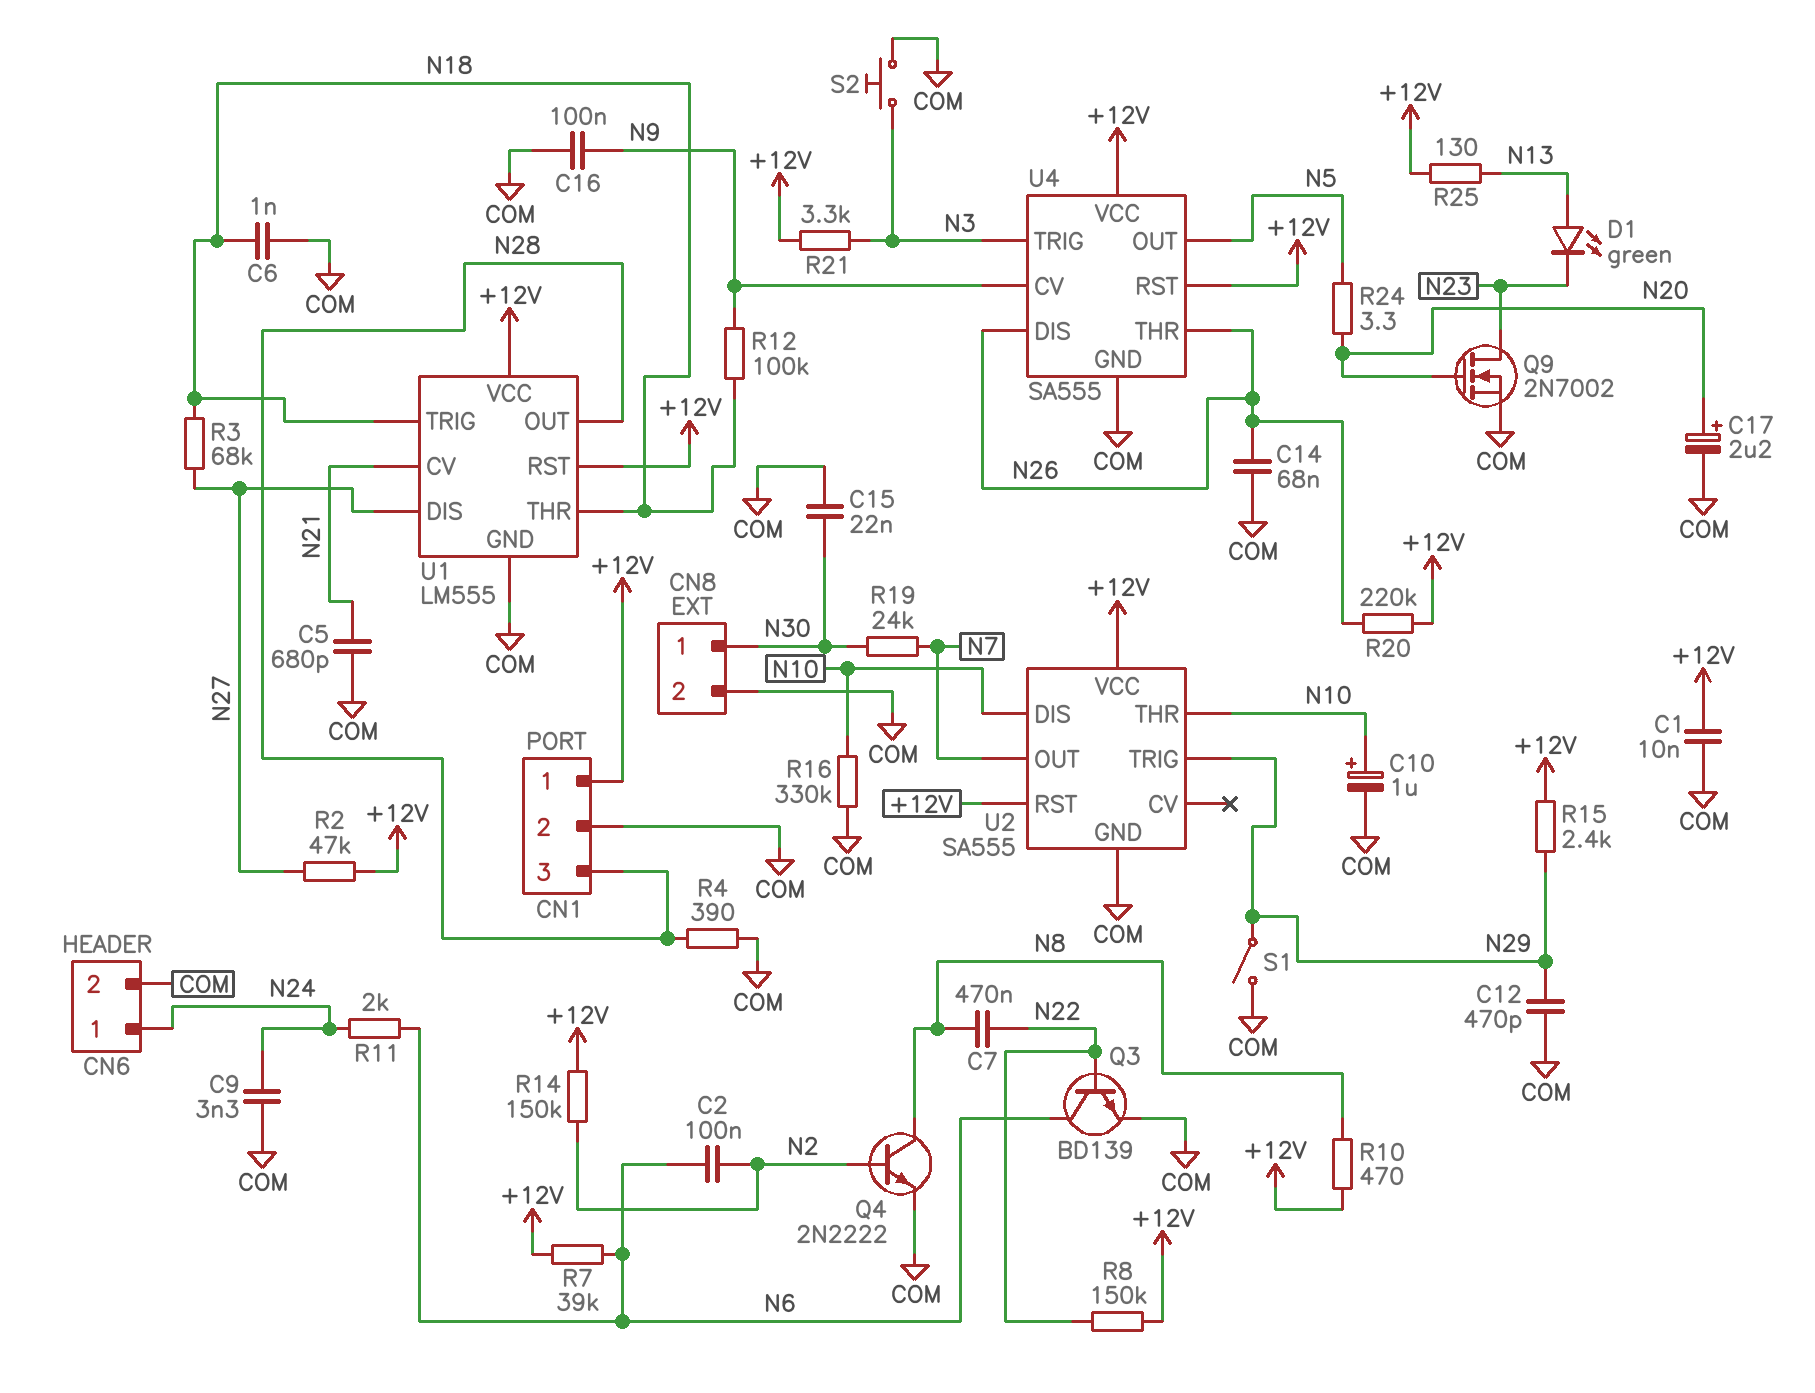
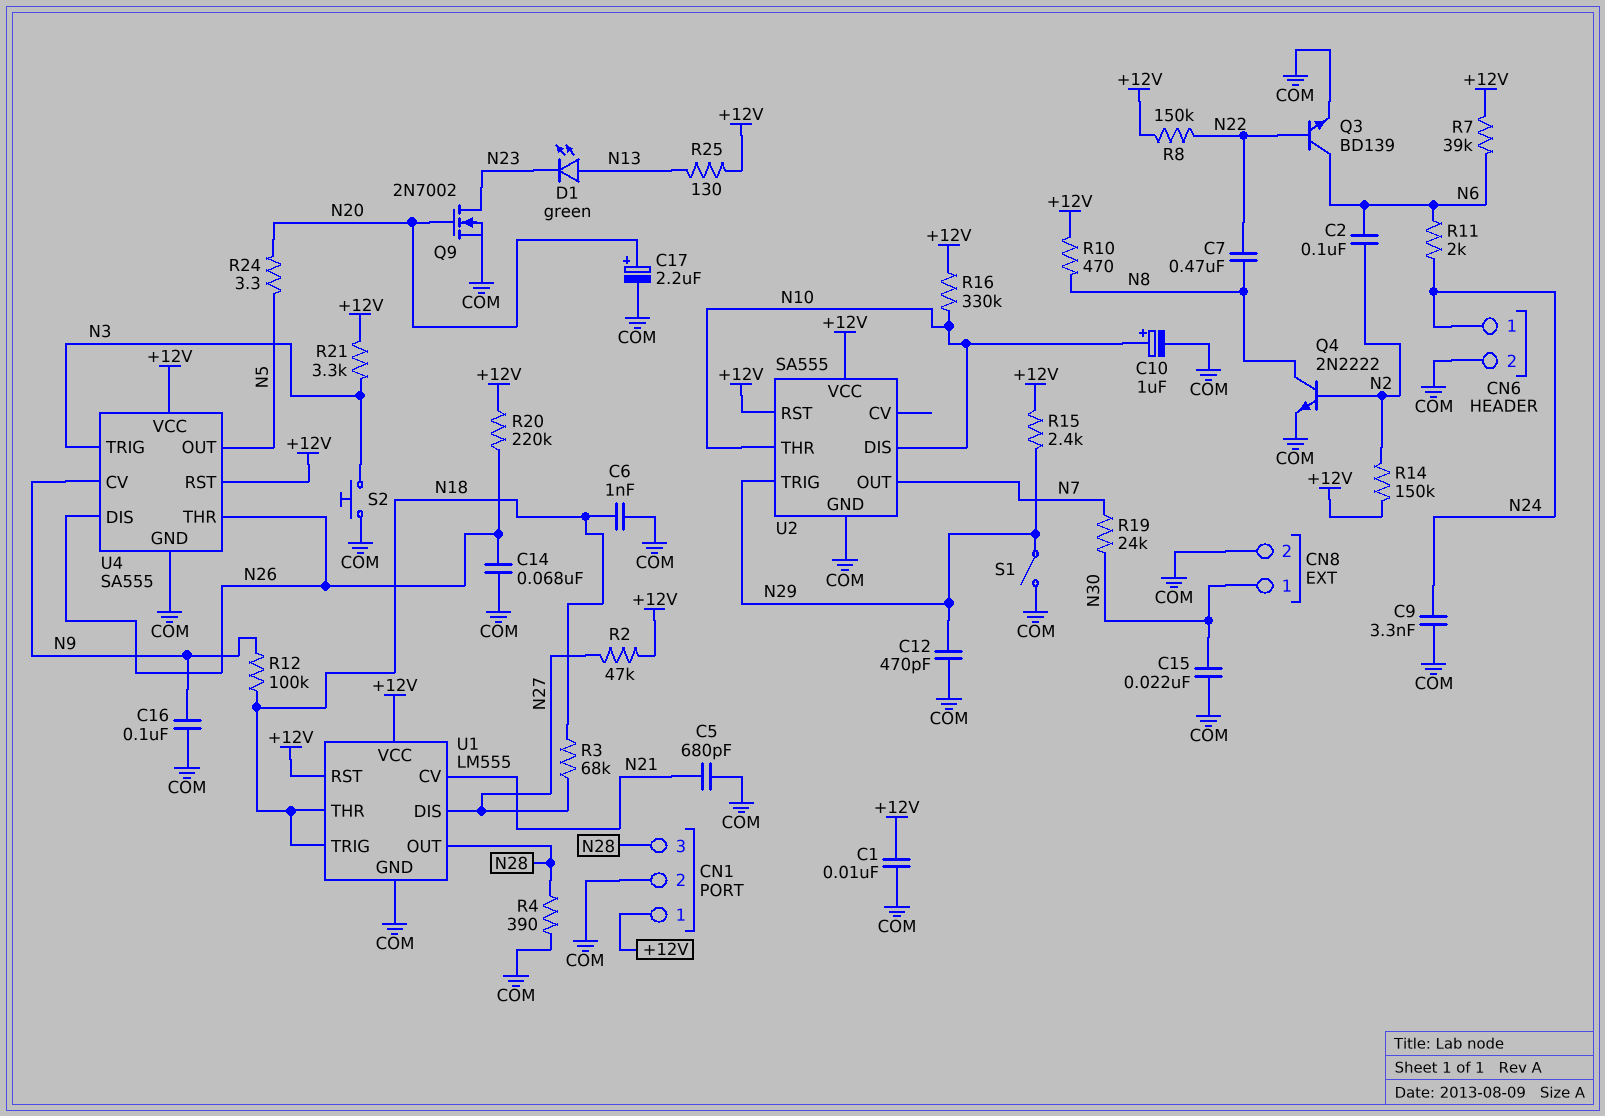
R16: 330k (COM, N10) -> 330k (+12V, N10)

